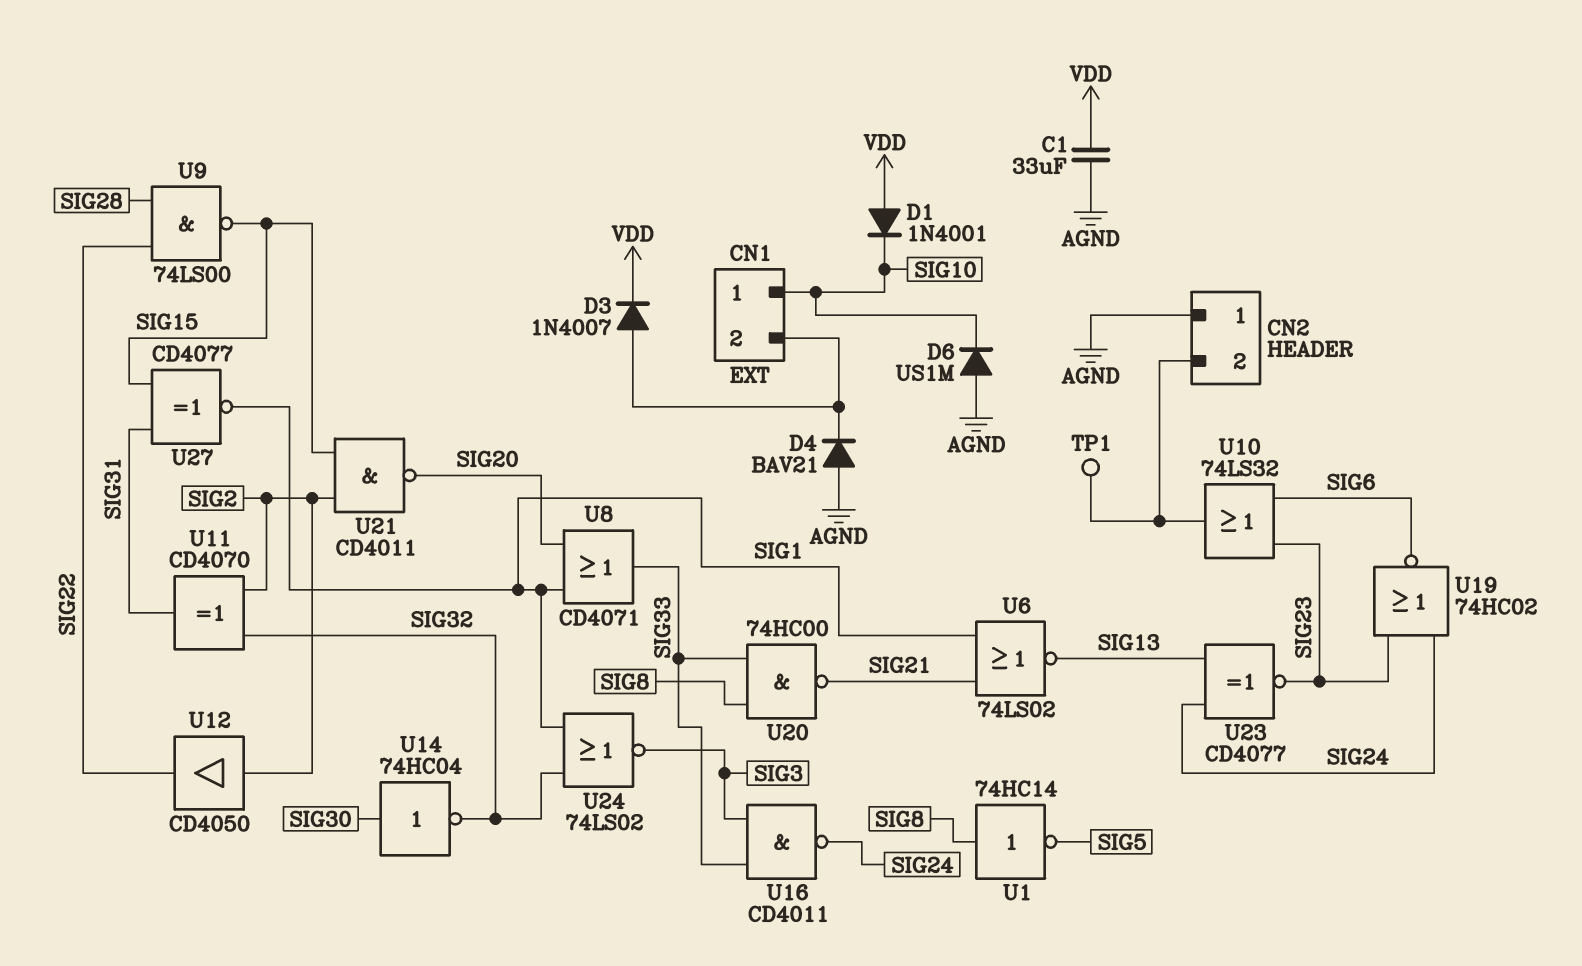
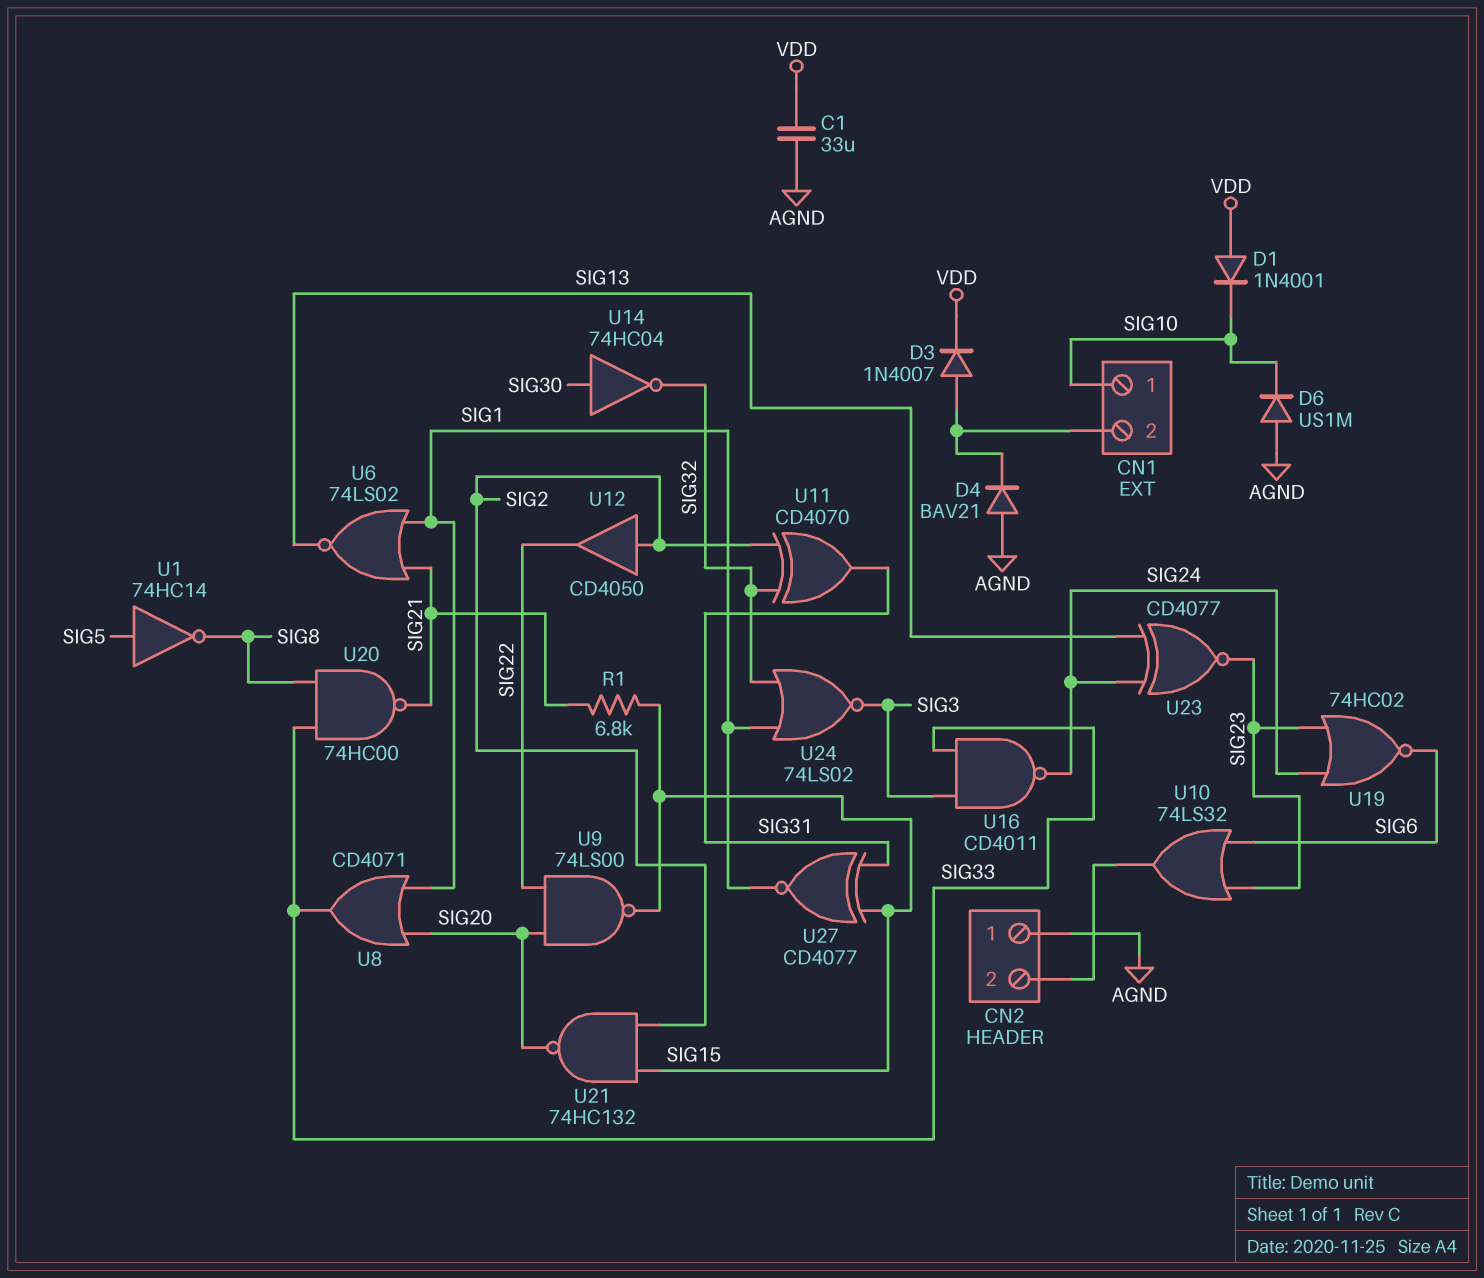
R1: none -> 6.8k (SIG15, SIG21)
TP1: test point (CN2/2) -> none
U1: NOT 74HC14 (in SIG8, out SIG5) -> NOT 74HC14 (in SIG5, out SIG8)
U9: NAND 74LS00 (in SIG22, in SIG28, out SIG15) -> NAND 74LS00 (in SIG20, in SIG22, out SIG15)
U21: NAND CD4011 (in SIG2, in SIG15, out SIG20) -> NAND 74HC132 (in SIG2, in SIG15, out SIG20)

